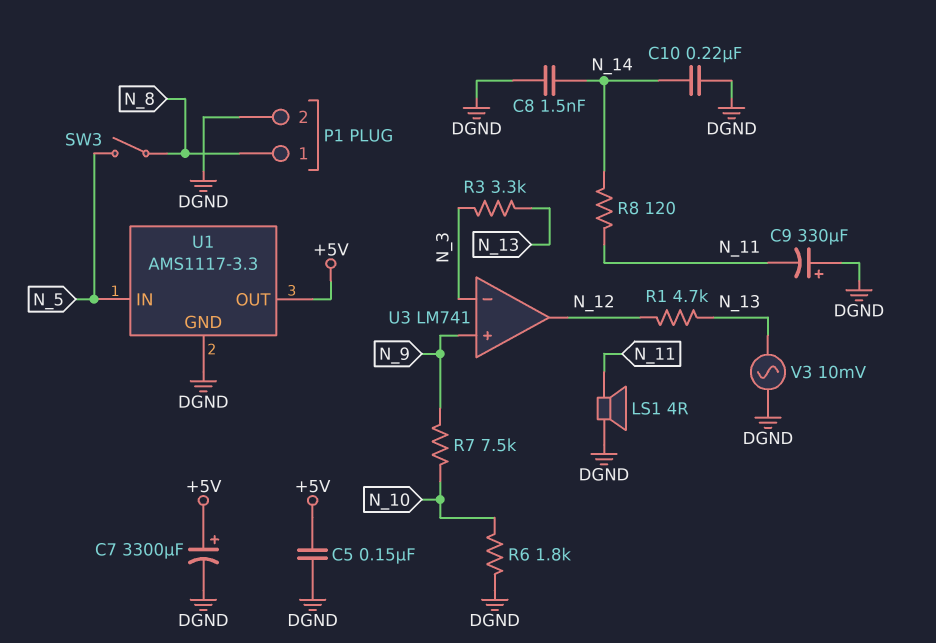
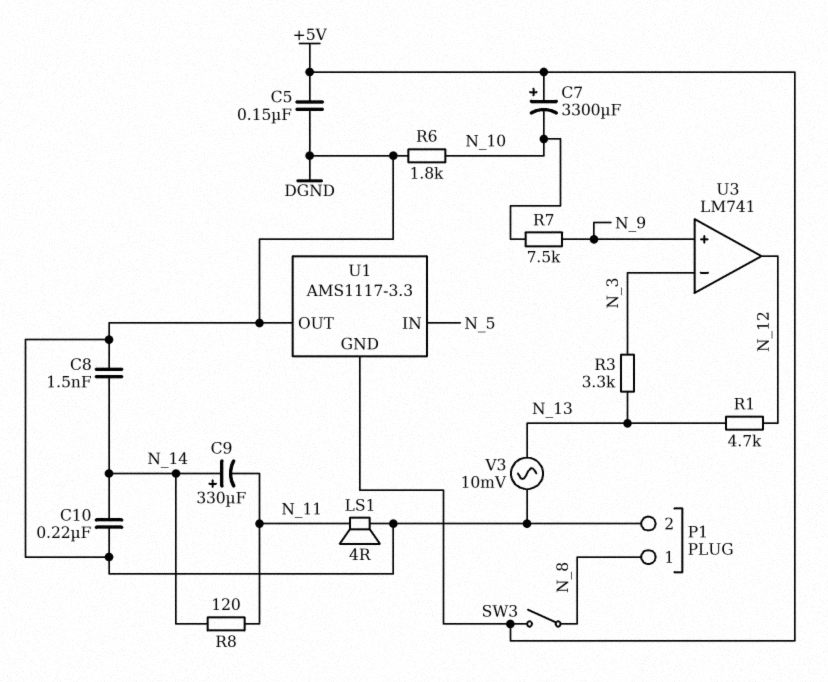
C7: 3300uF (plus +5V, minus DGND) -> 3300uF (plus +5V, minus N_10)
C9: 330uF (plus DGND, minus N_11) -> 330uF (plus N_14, minus N_11)
SW3: switch (N_5, N_8) -> switch (+5V, N_8)
U1 pin GND: DGND -> +5V
U1 pin OUT: +5V -> DGND

